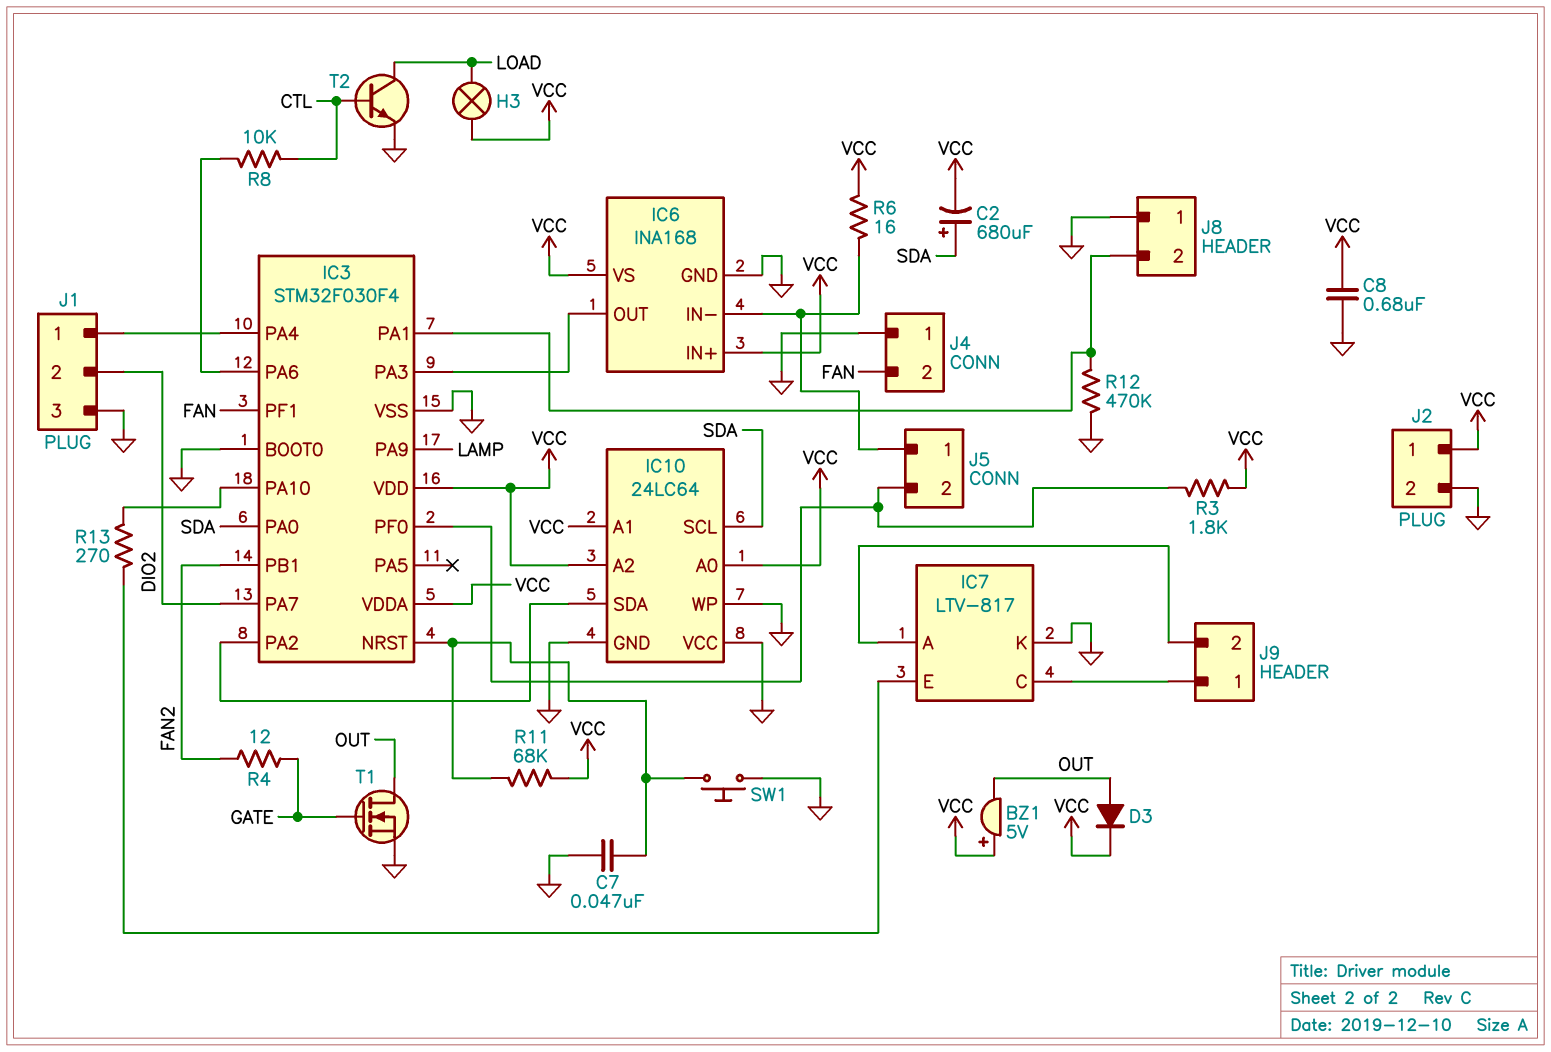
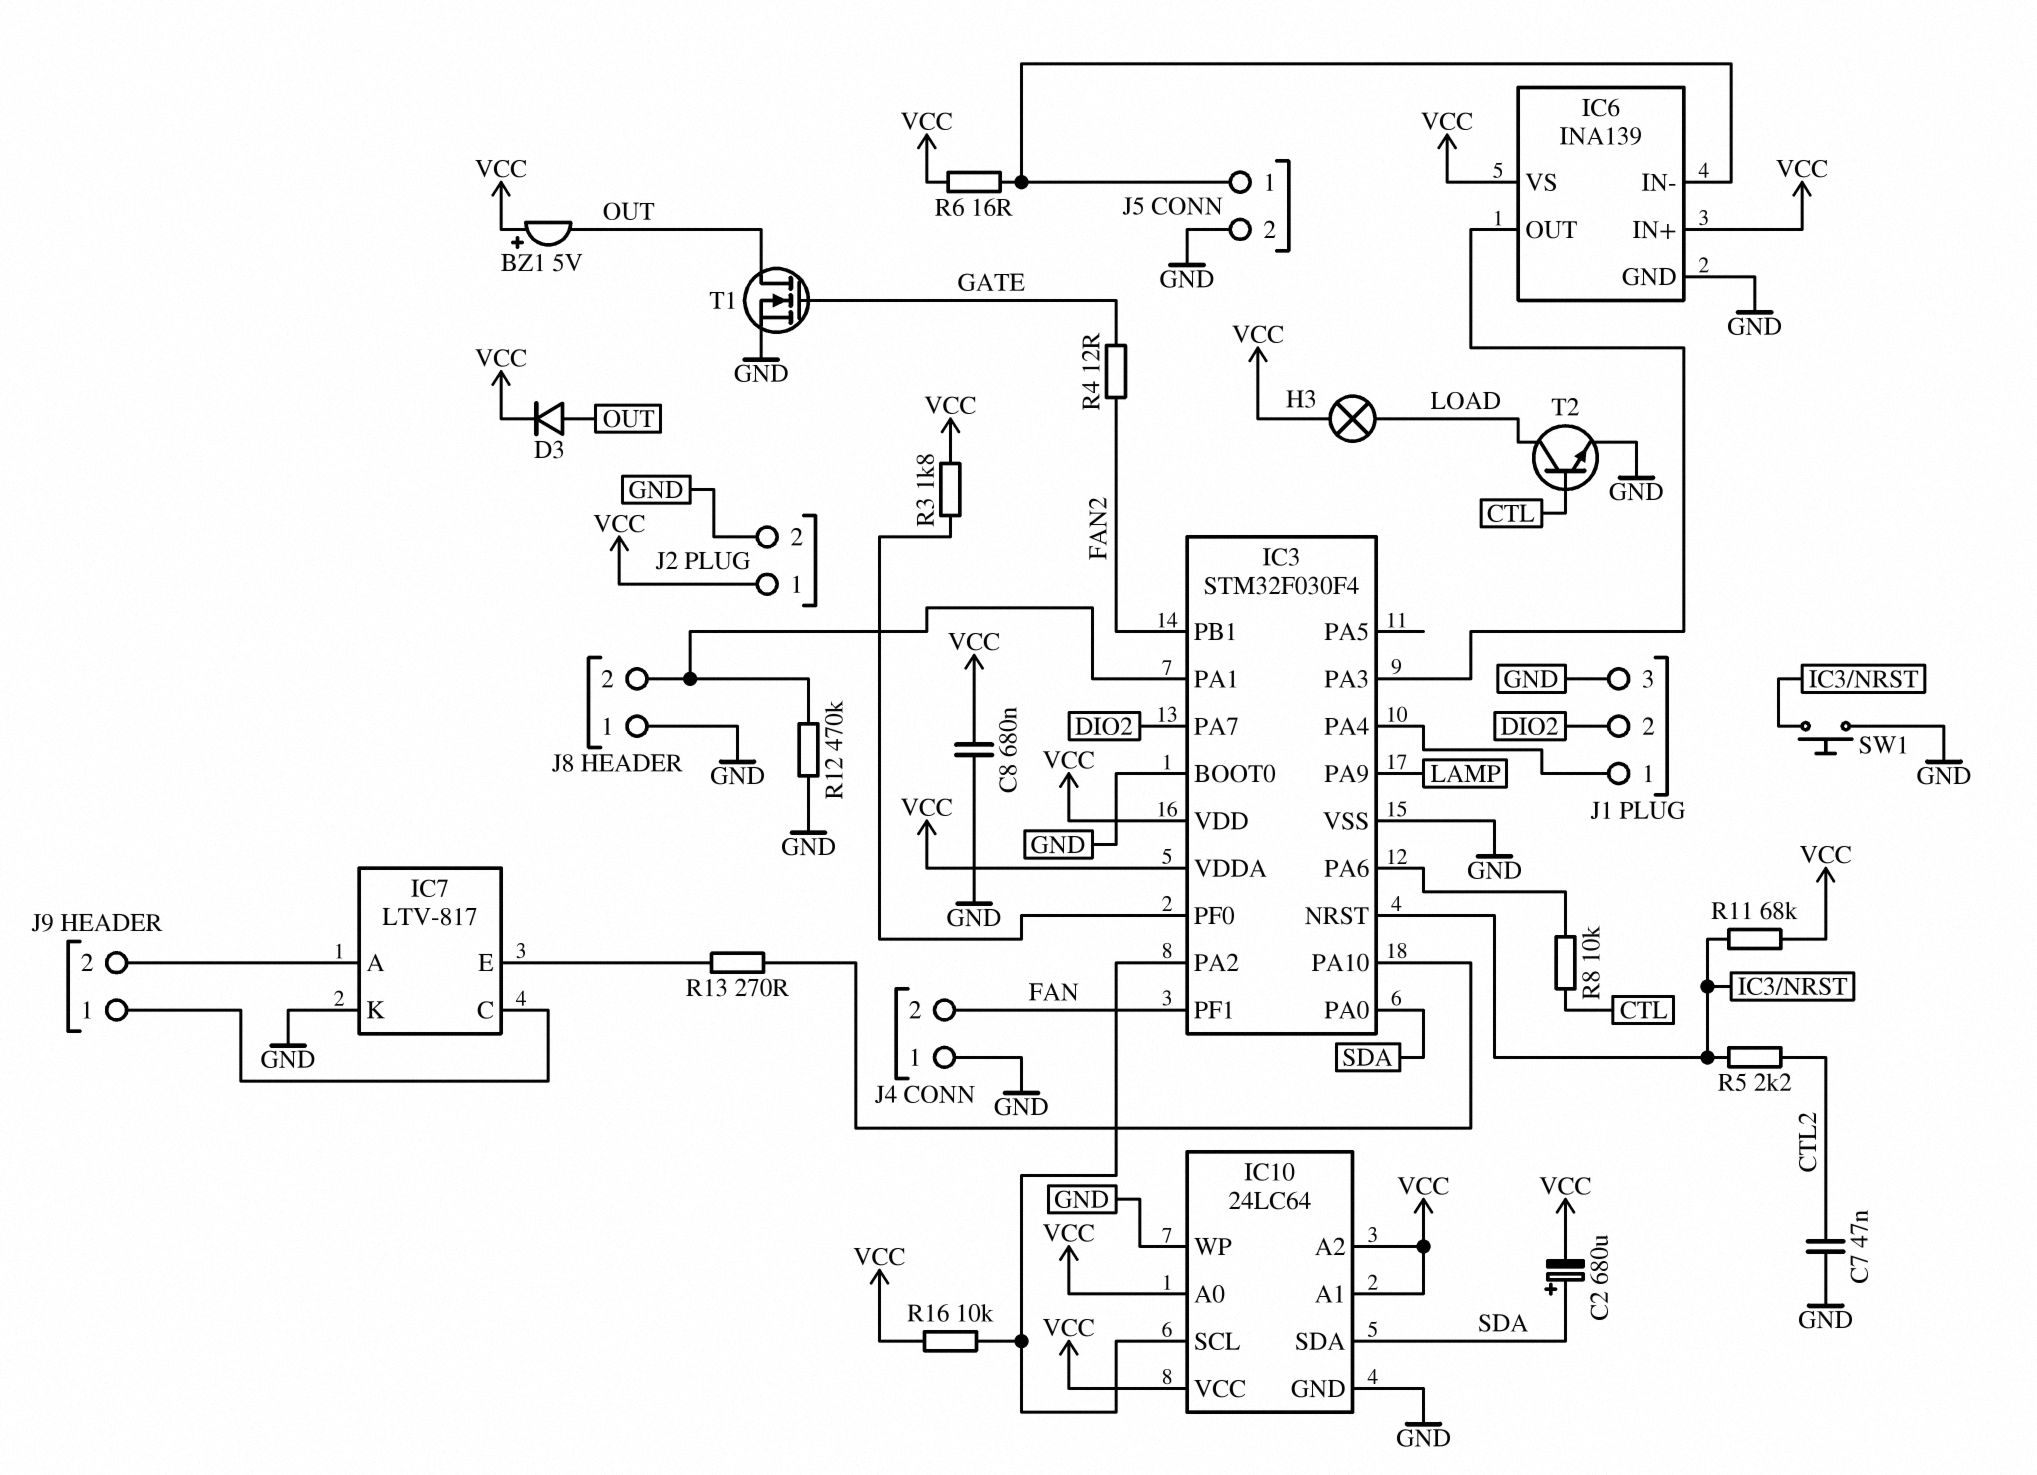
C7: 47nF (GND, IC3/NRST) -> 47nF (CTL2, GND)
IC6: INA168 -> INA139
IC10 pin SCL: SDA -> IC3/PA2
IC10 pin SDA: IC3/PA2 -> SDA
IC10 pin VCC: GND -> VCC
J5 pin 2: IC3/PF0 -> GND
R5: none -> 2.2k (CTL2, IC3/NRST)
R16: none -> 10k (IC3/PA2, VCC)

